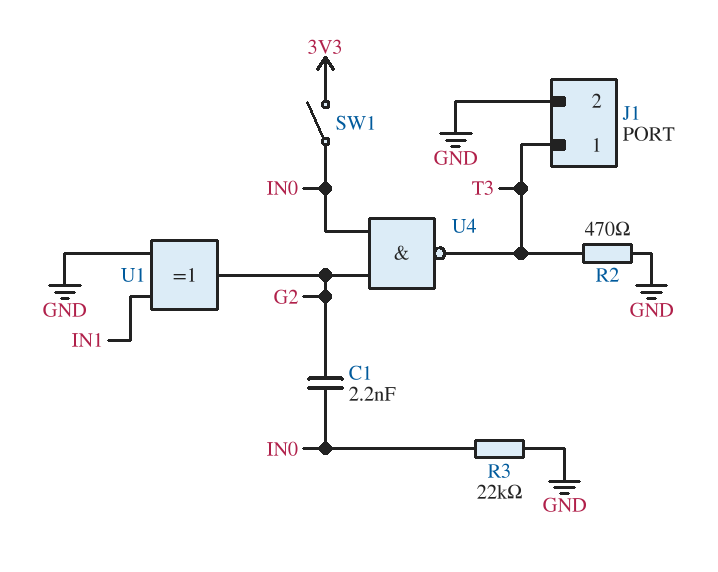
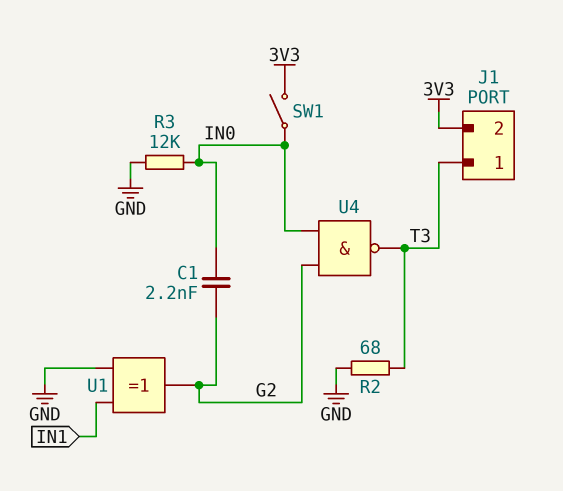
J1 pin 2: GND -> 3V3
R2: 470 (GND, T3) -> 68 (GND, T3)
R3: 22k (GND, IN0) -> 12k (GND, IN0)

